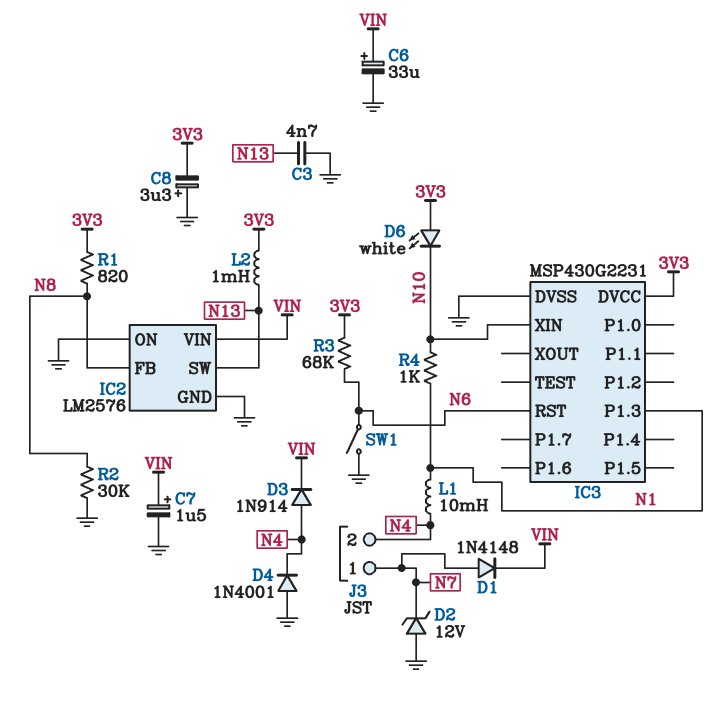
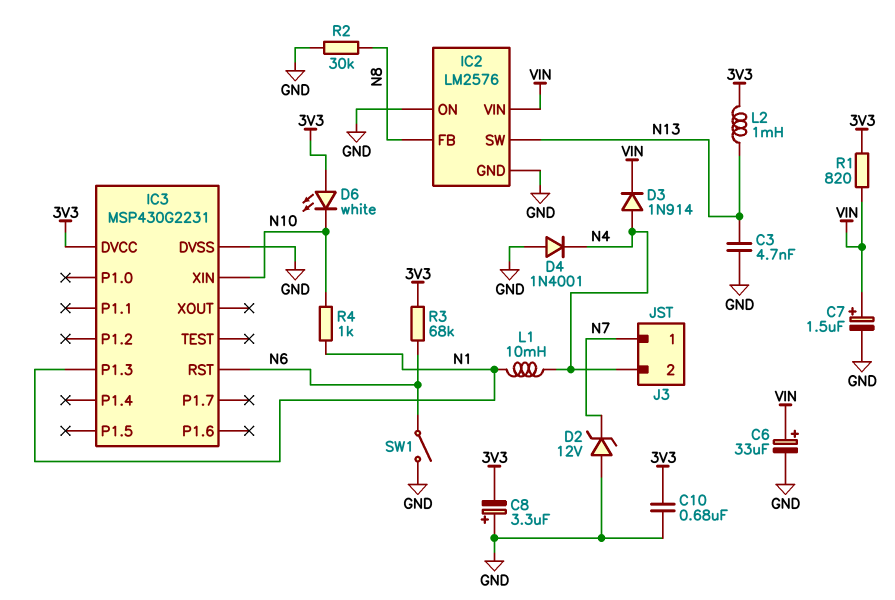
C10: none -> 680nF (3V3, GND)
D1: diode 1N4148 (A N7, K VIN) -> none
R1: 820 (3V3, N8) -> 820 (3V3, VIN)

